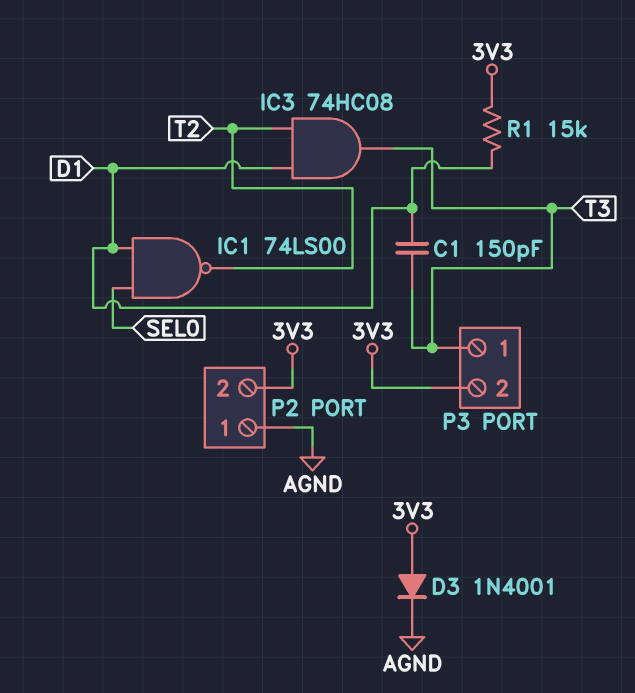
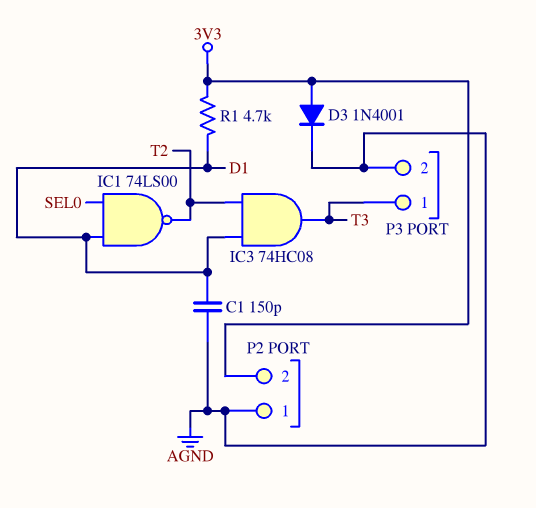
C1: 150pF (D1, T3) -> 150pF (AGND, D1)
P3 pin 2: 3V3 -> AGND
R1: 15k (3V3, D1) -> 4.7k (3V3, D1)

